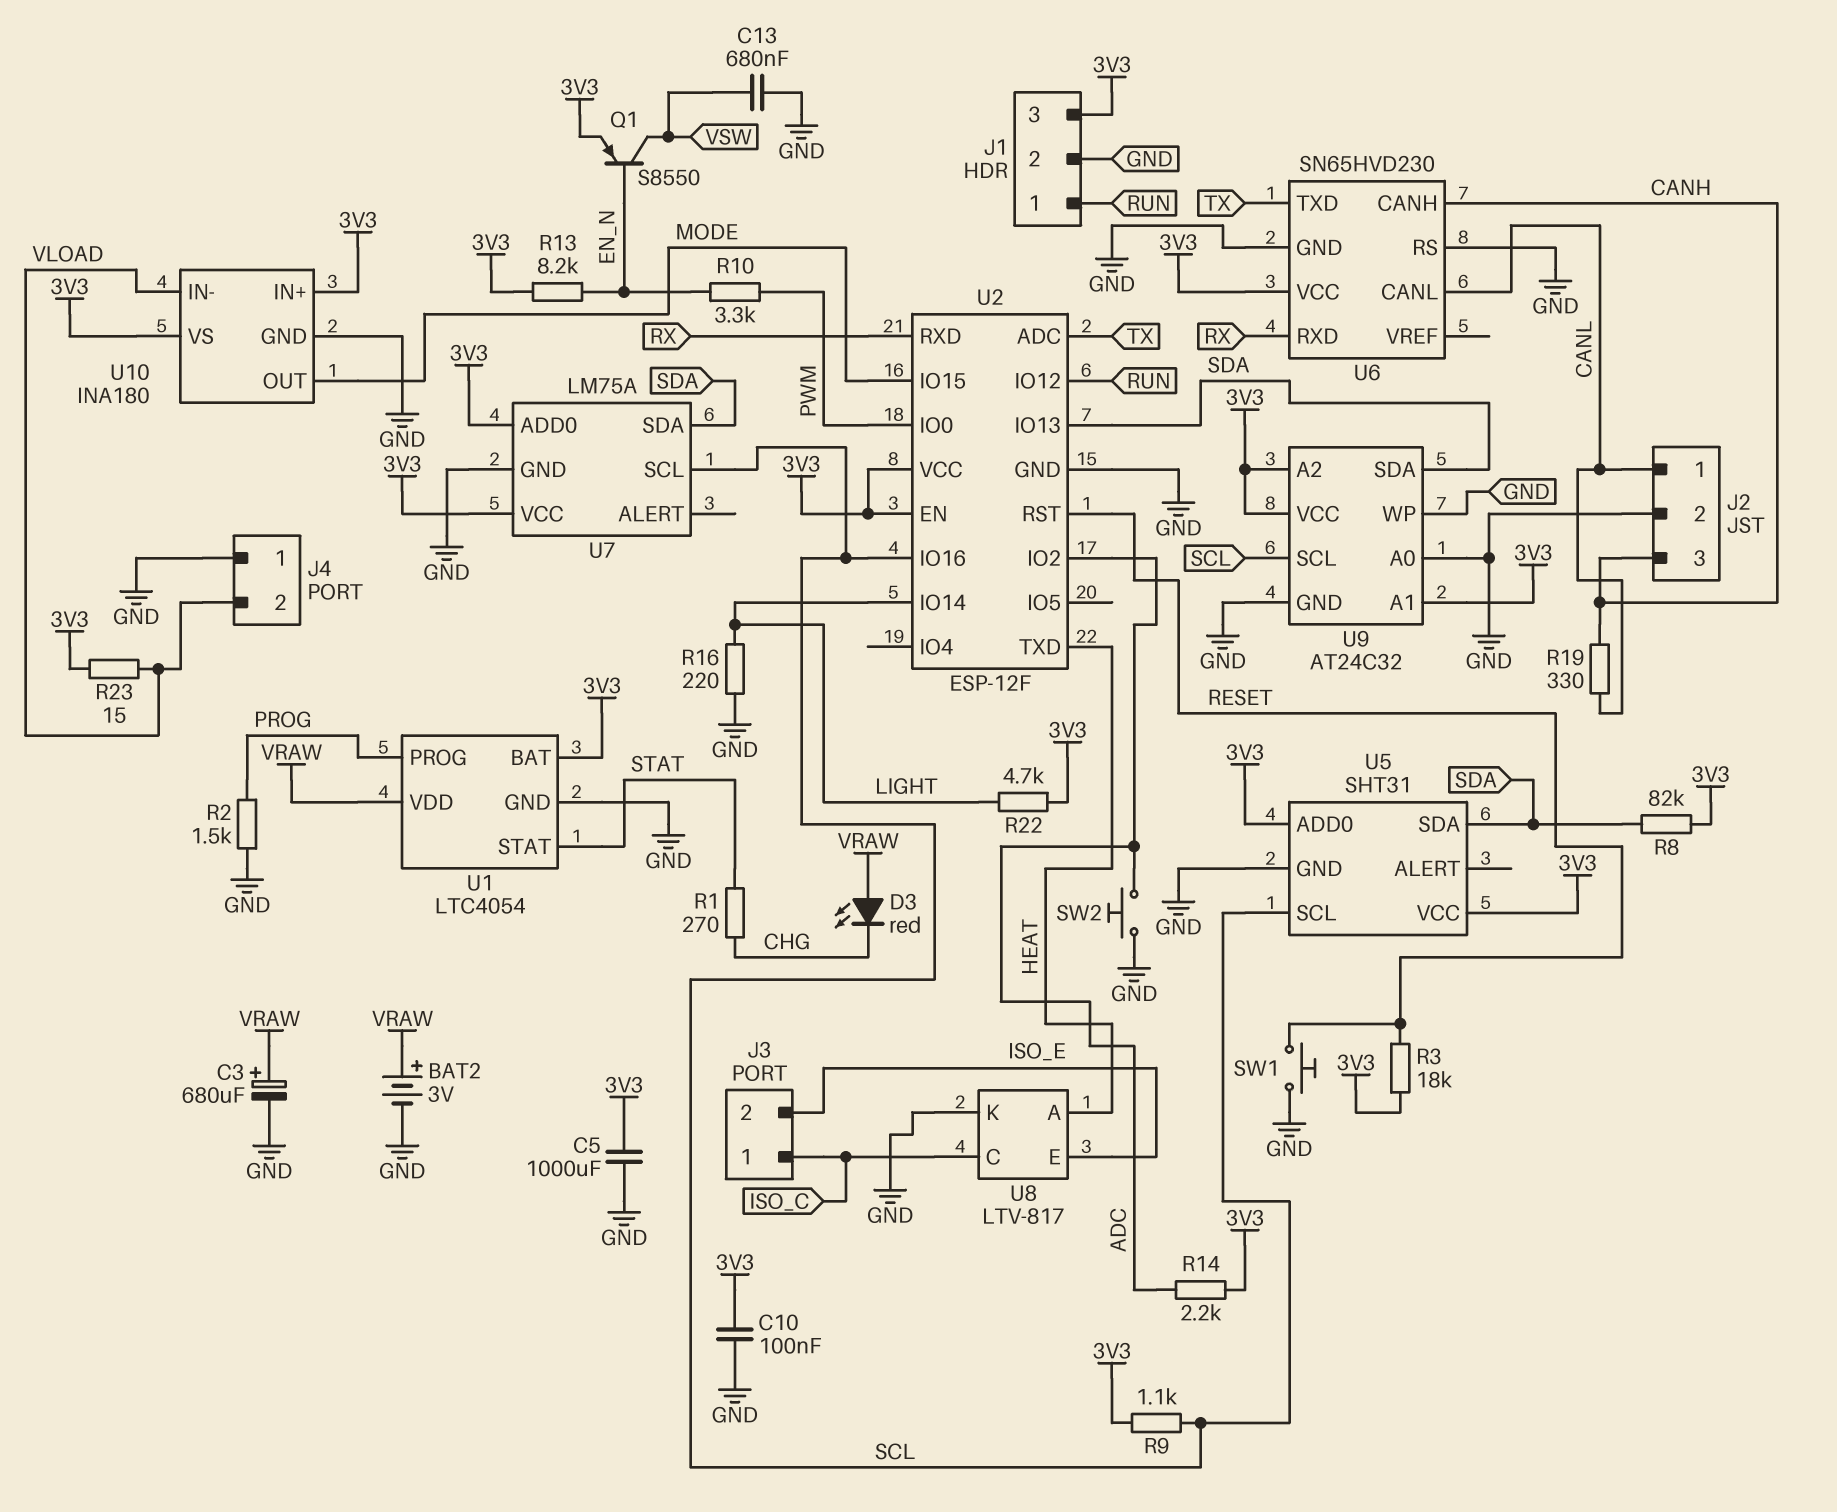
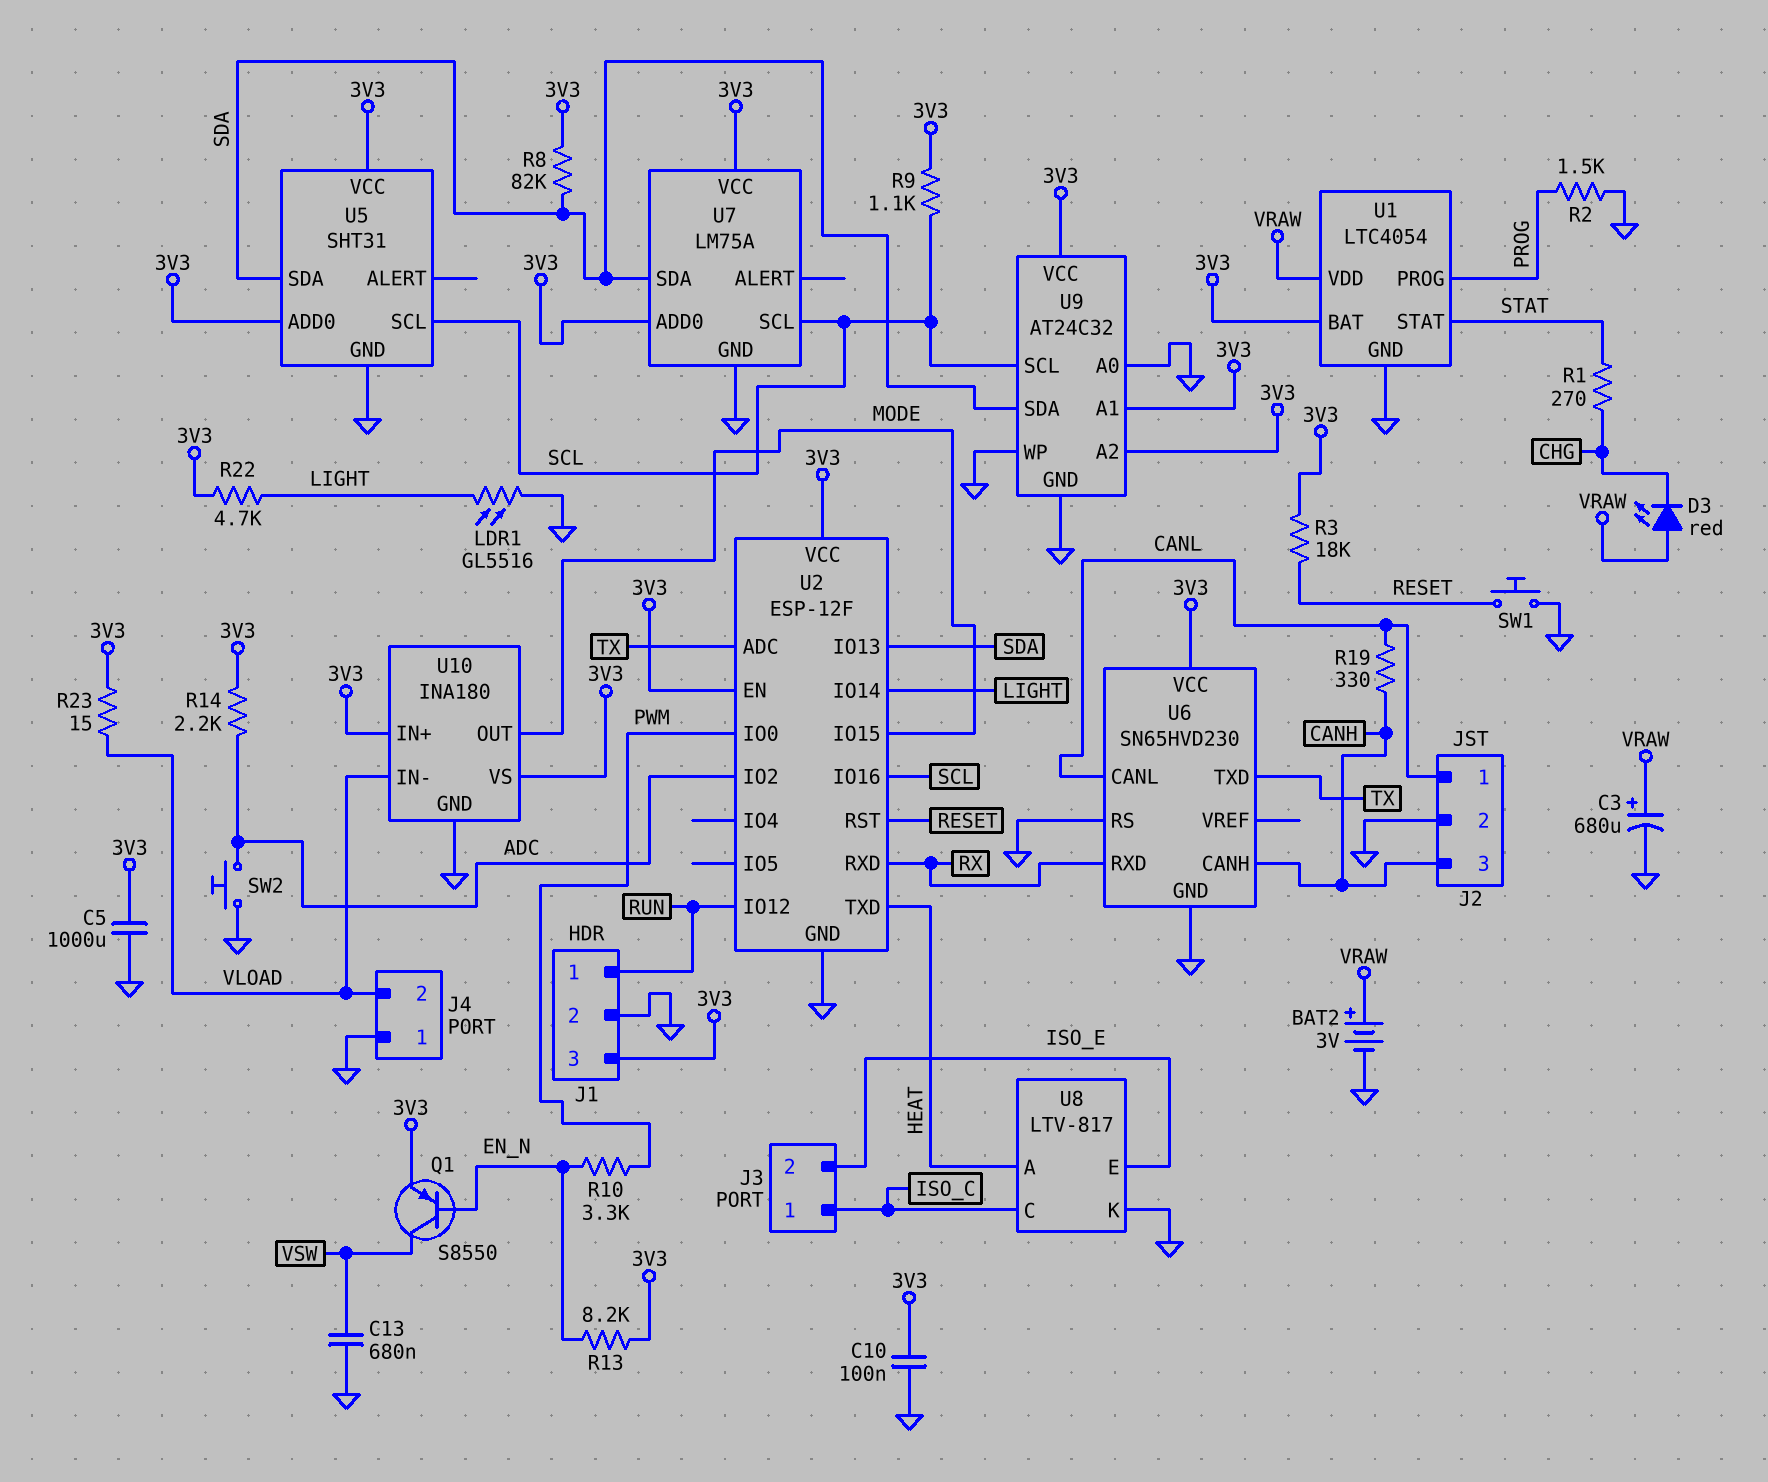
LDR1: none -> GL5516 (GND, LIGHT)
R16: 220 (GND, LIGHT) -> none

